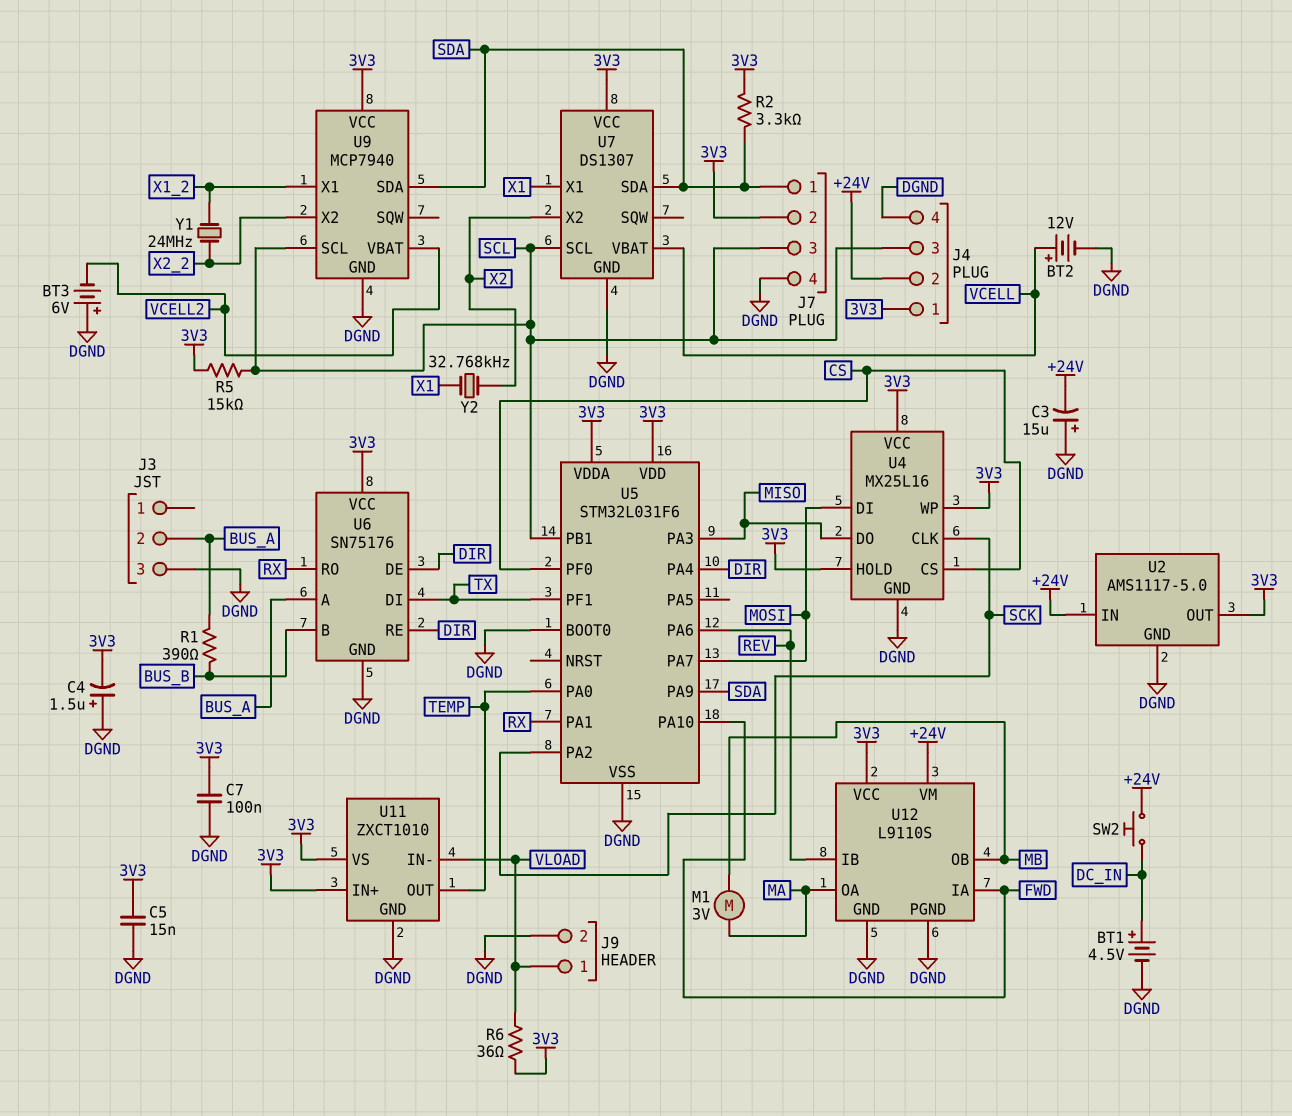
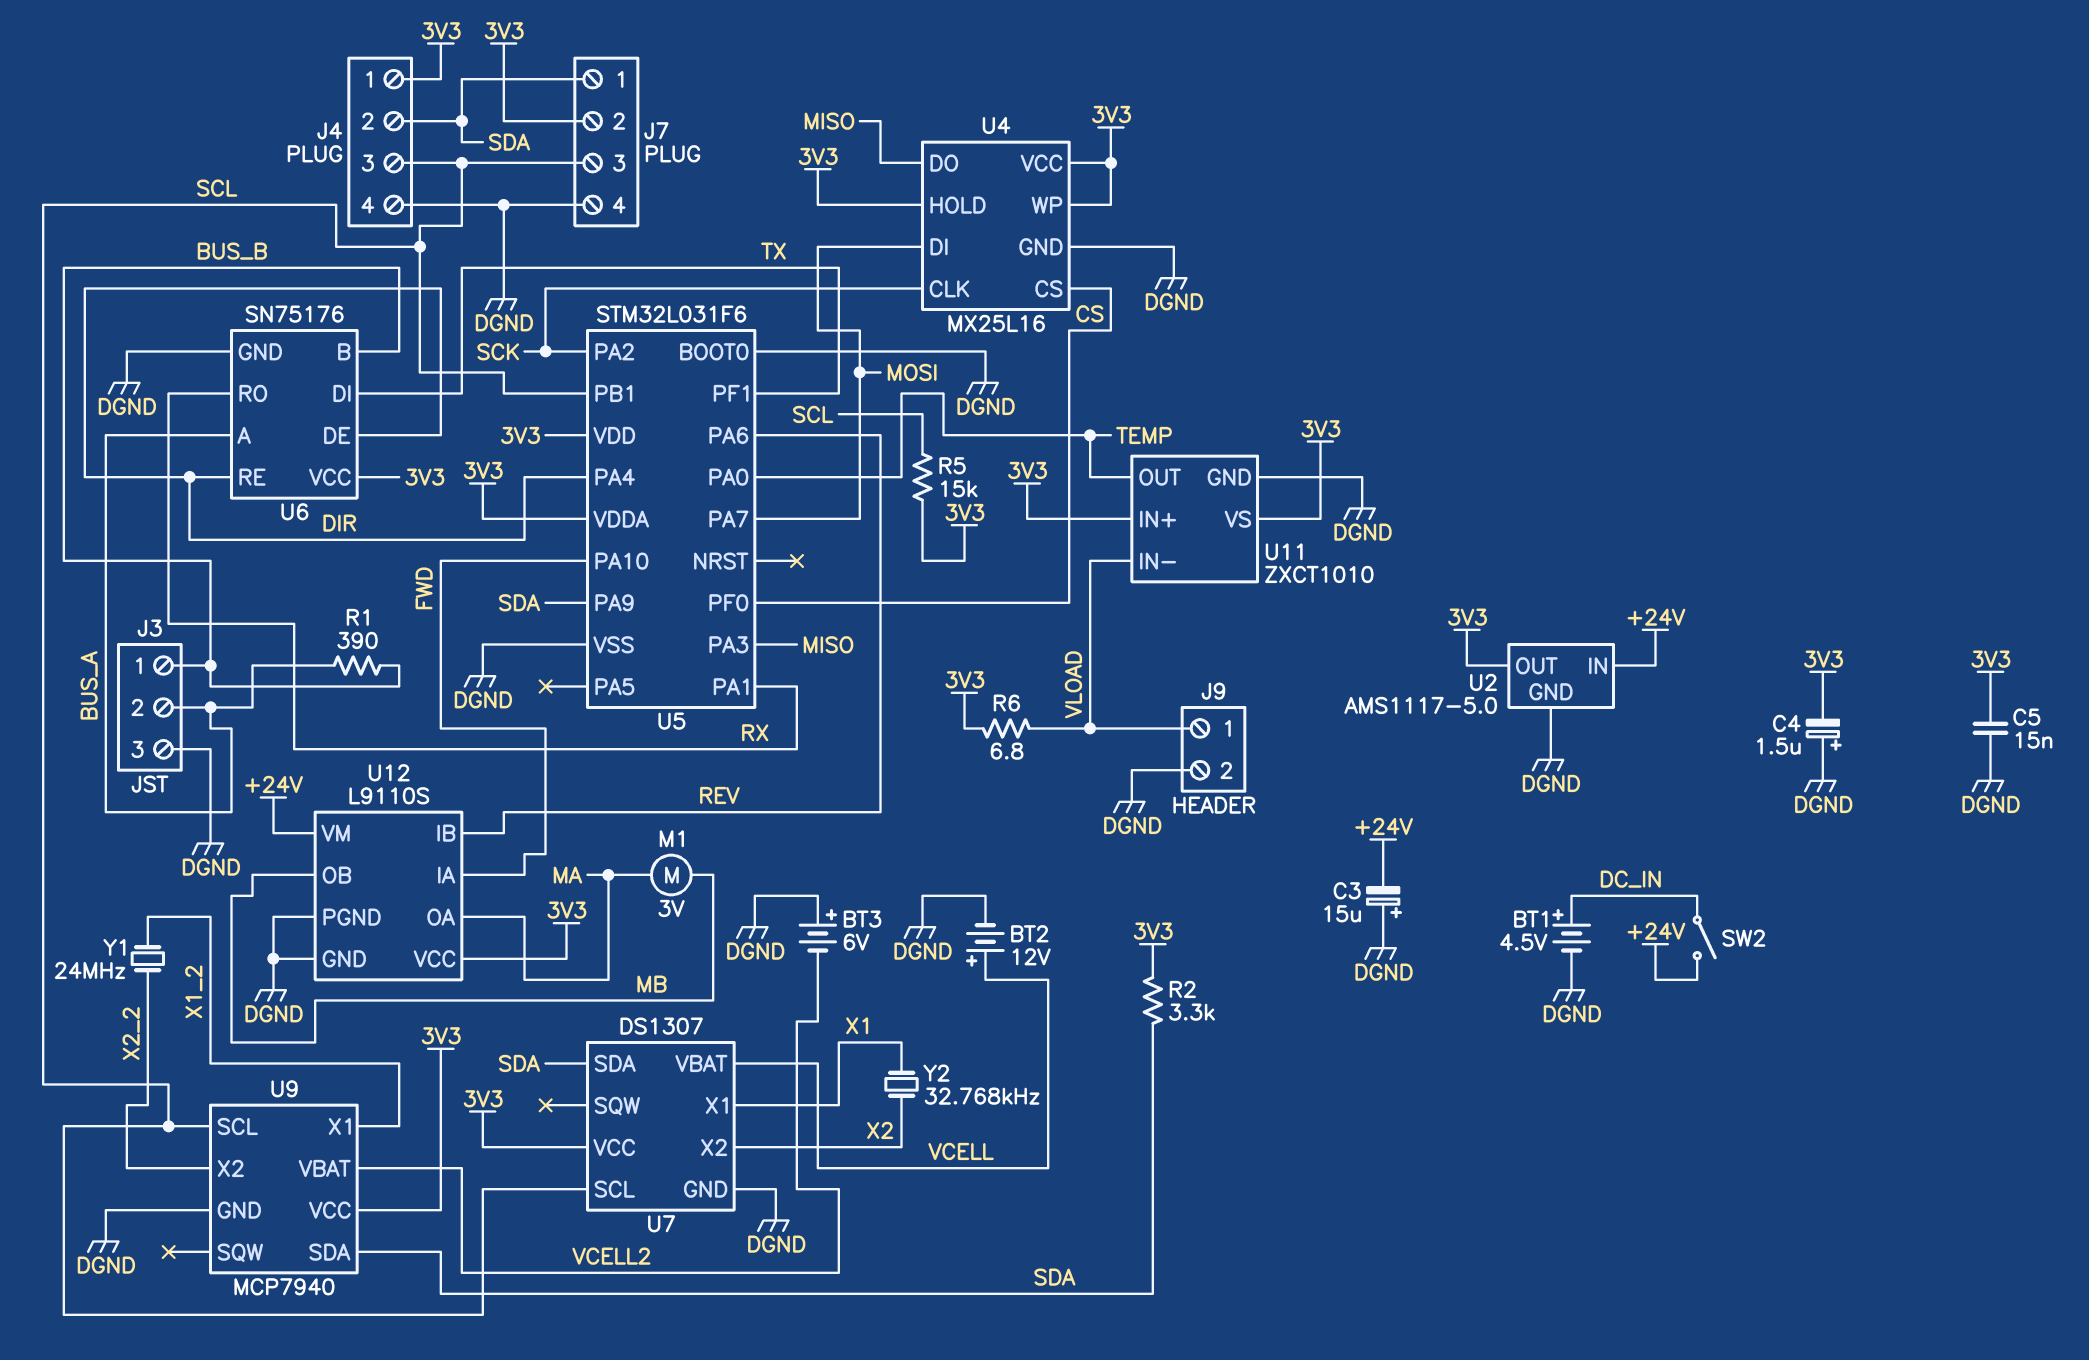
C7: 100nF (3V3, DGND) -> none
J3 pin 1: none -> BUS_B
J4 pin 2: +24V -> SDA
R6: 36 (3V3, VLOAD) -> 6.8 (3V3, VLOAD)
SW2: button (+24V, DC_IN) -> switch (+24V, DC_IN)

